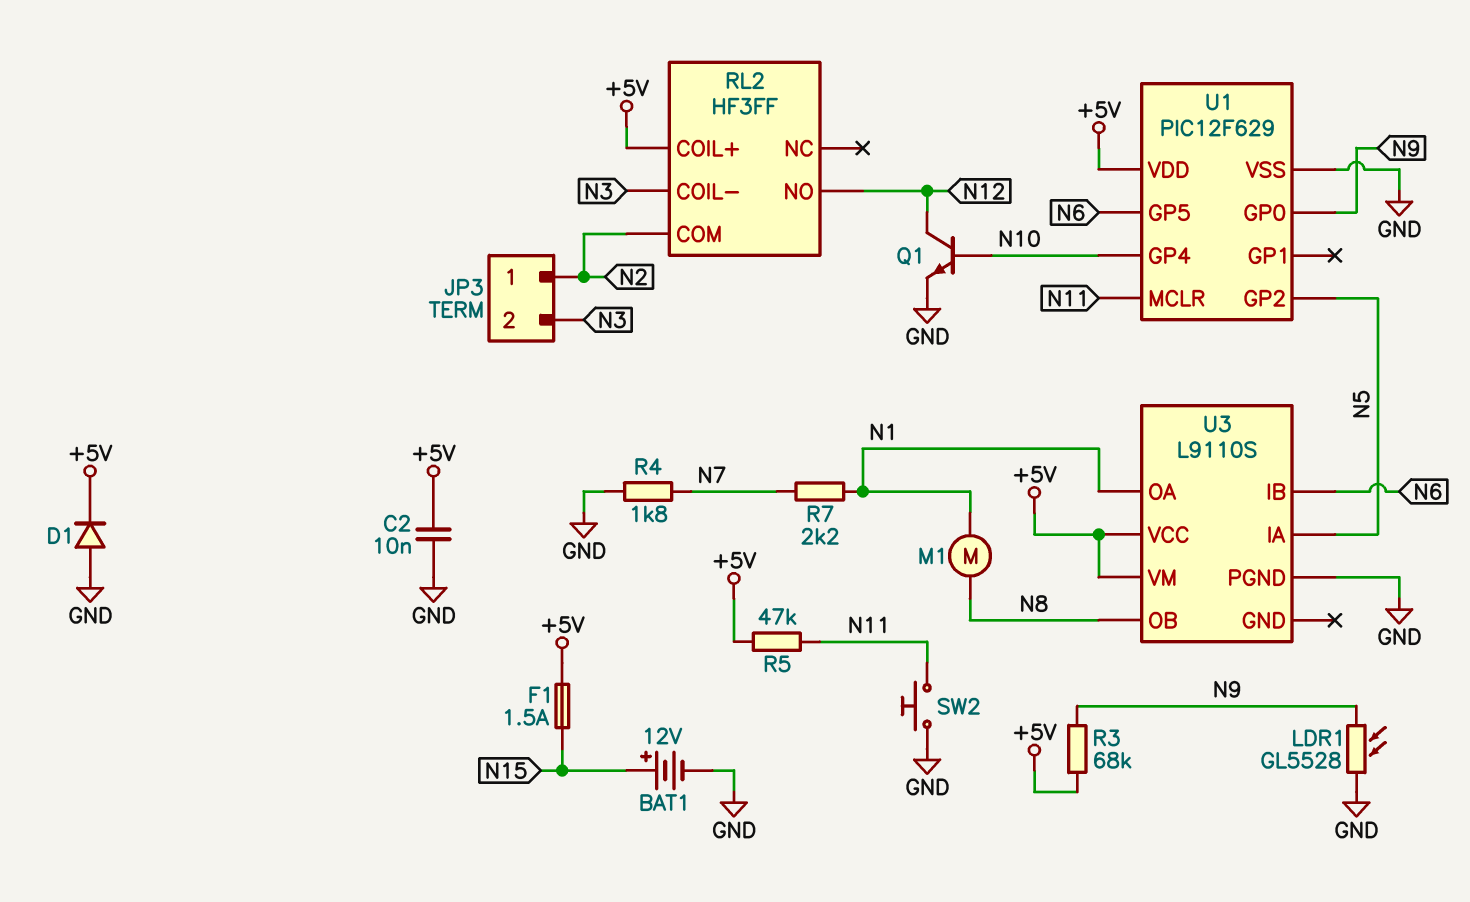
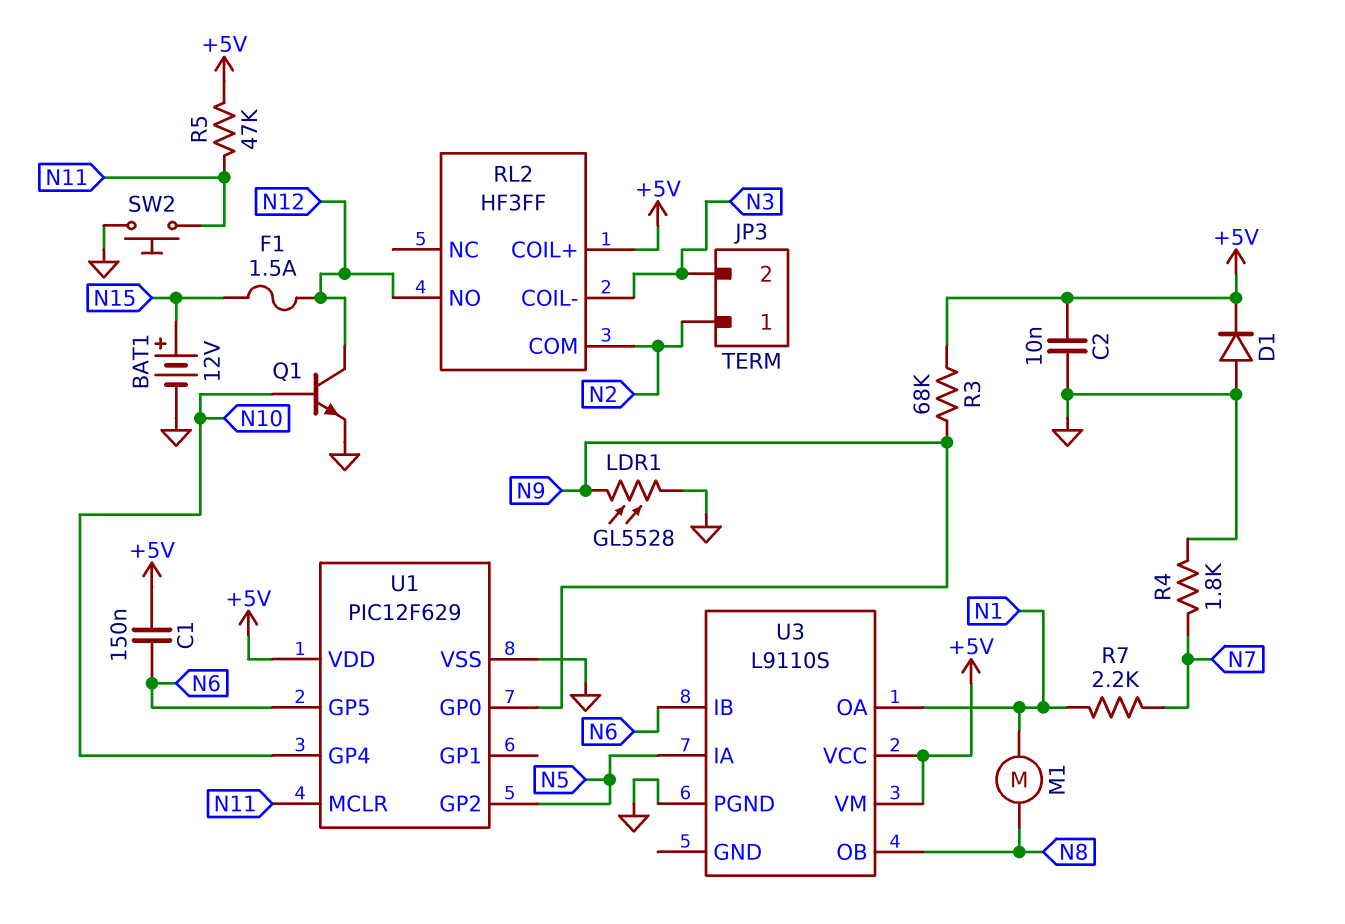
C1: none -> 150nF (+5V, N6)
F1: 1.5A (+5V, N15) -> 1.5A (N12, N15)

